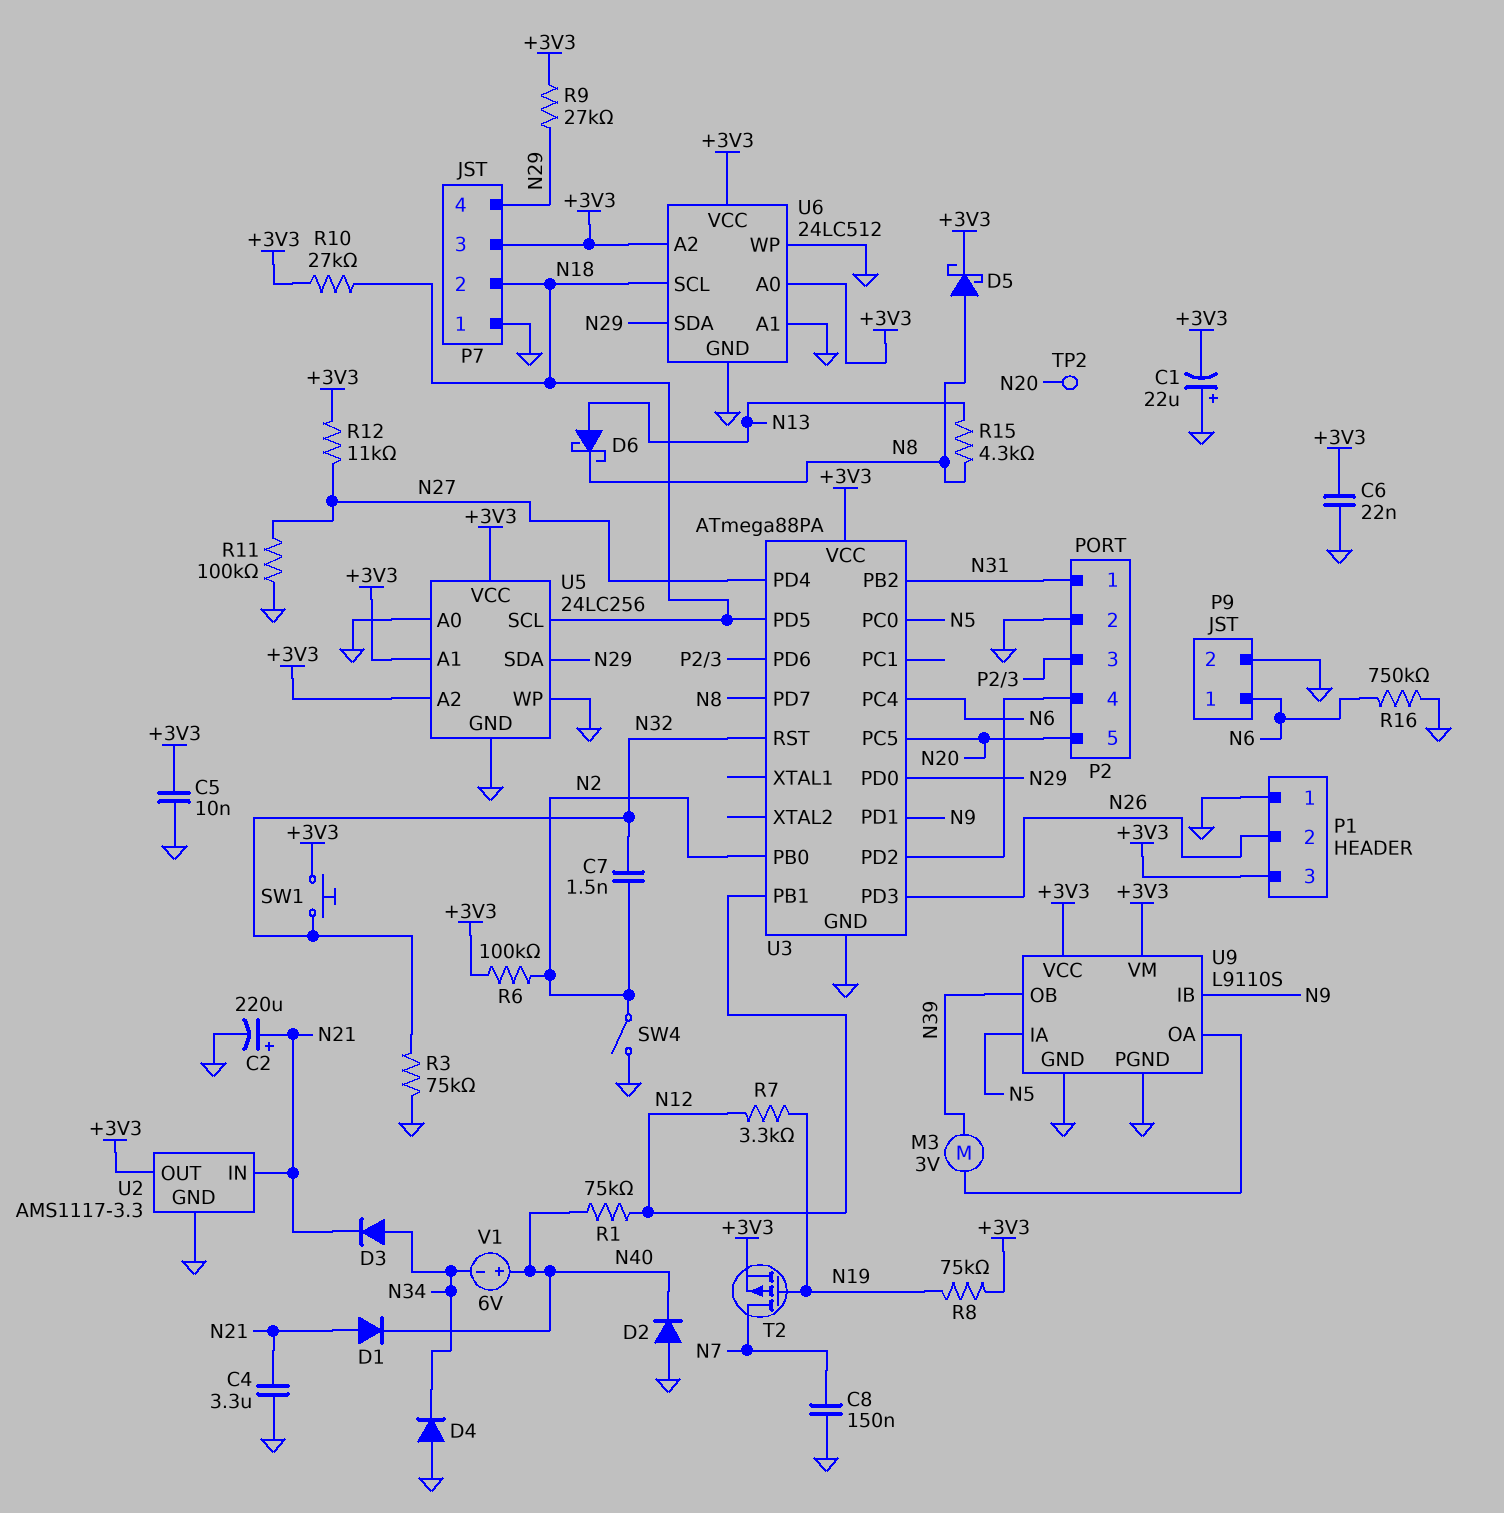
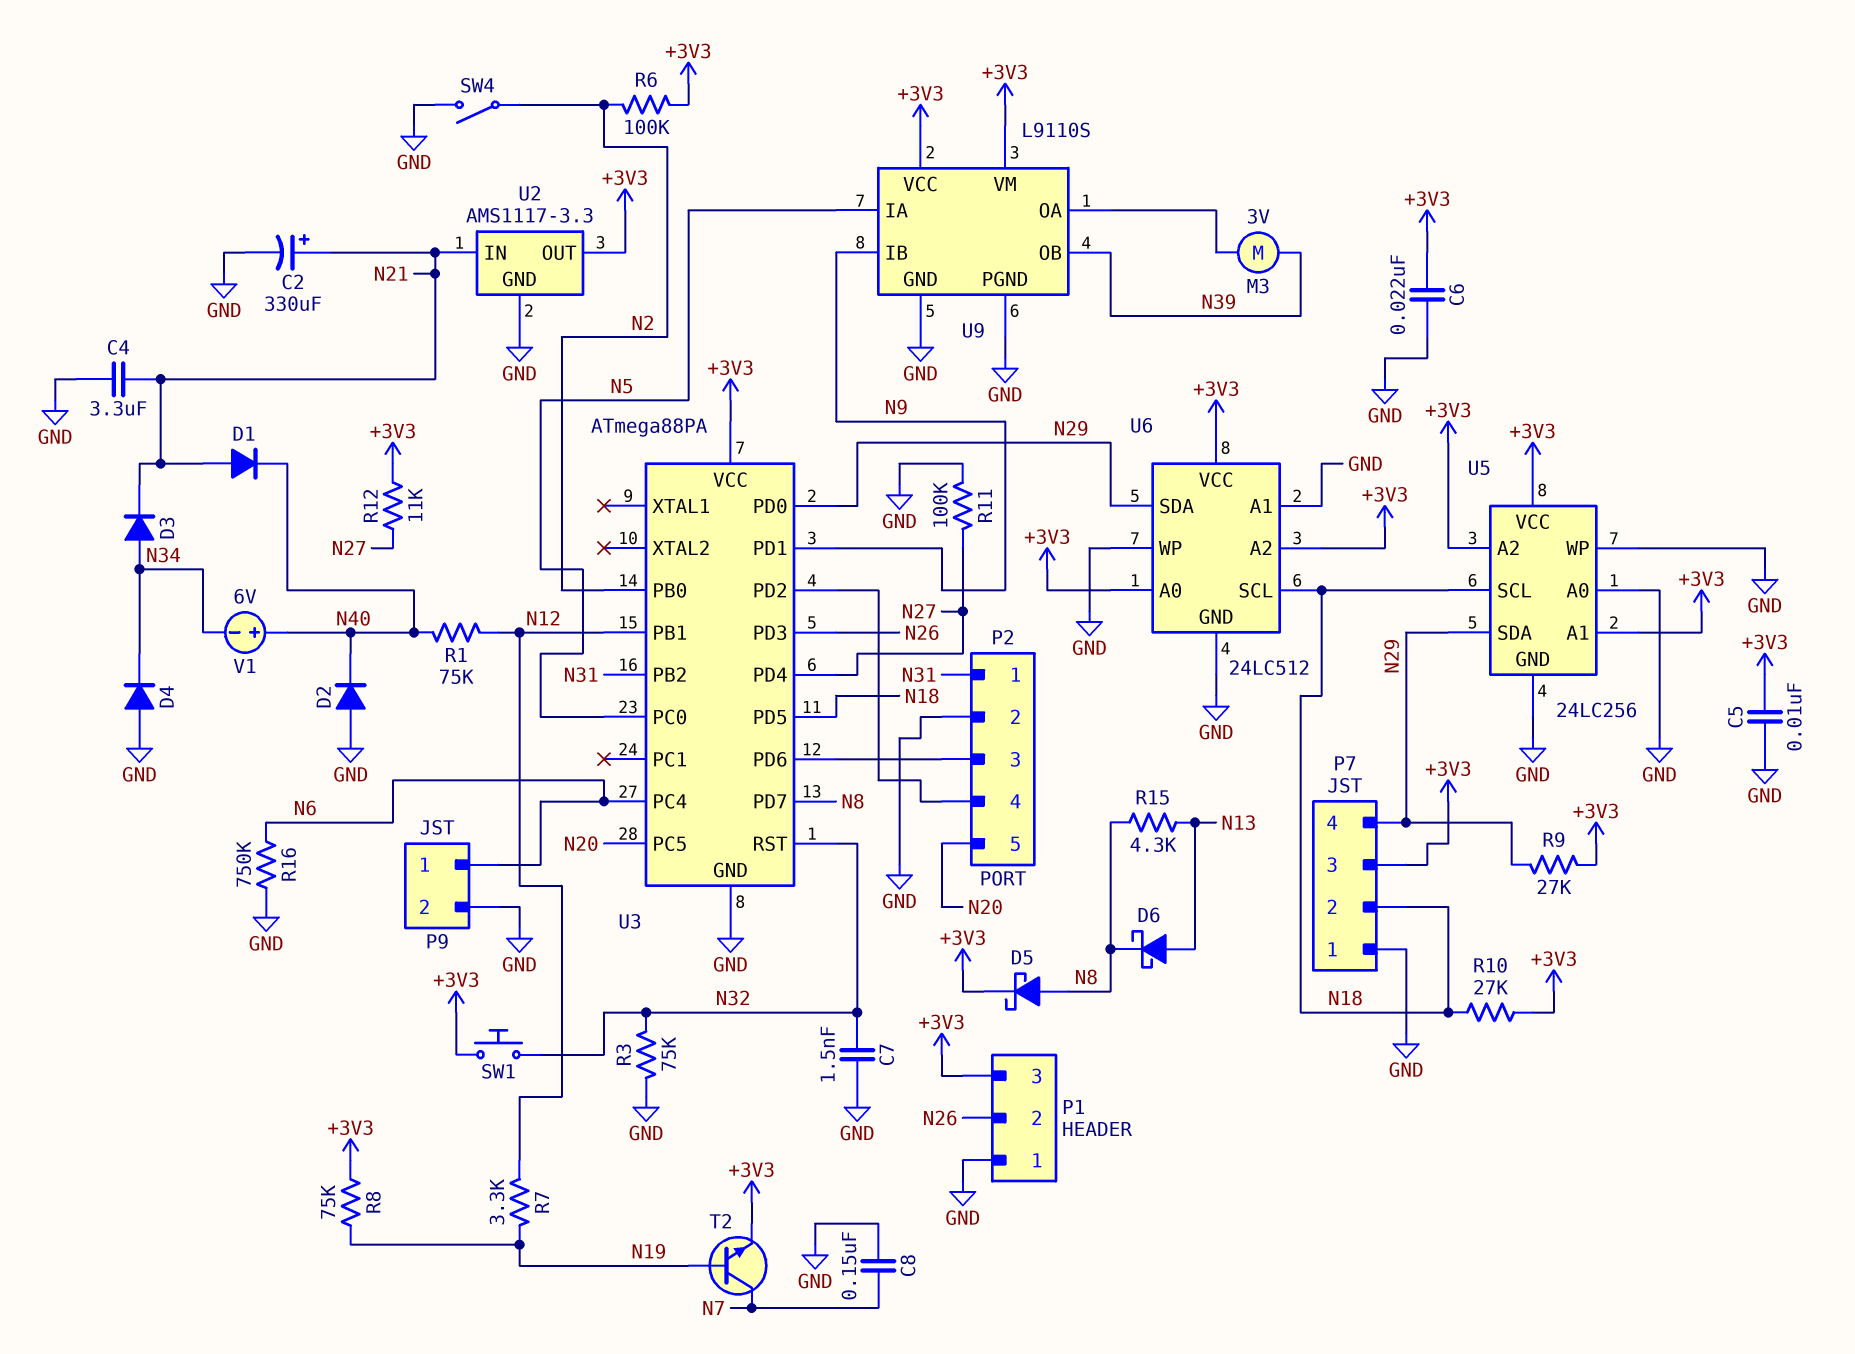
C1: 22uF (plus GND, minus +3V3) -> none
C2: 220uF (plus N21, minus GND) -> 330uF (plus N21, minus GND)
C7: 1.5nF (N2, N32) -> 1.5nF (GND, N32)
T2: PMOS (G N19, D N7, S +3V3) -> NPN (B N19, C N7, E +3V3)
TP2: test point (N20) -> none

